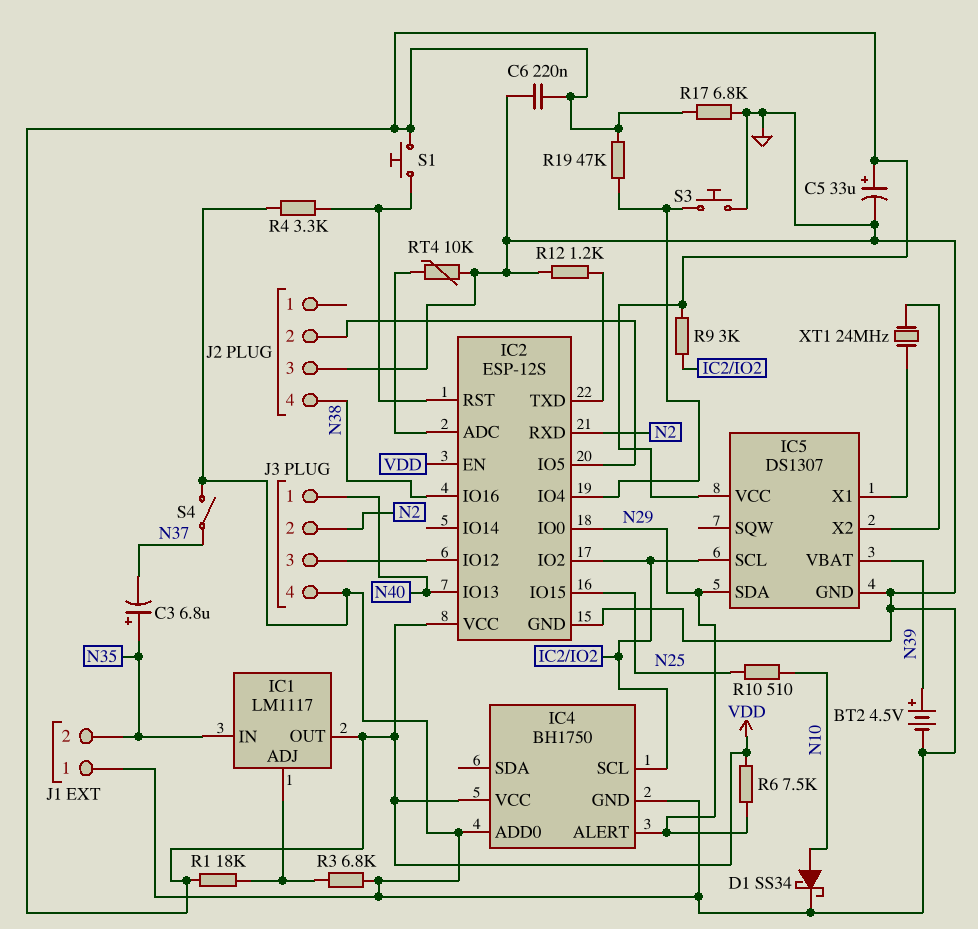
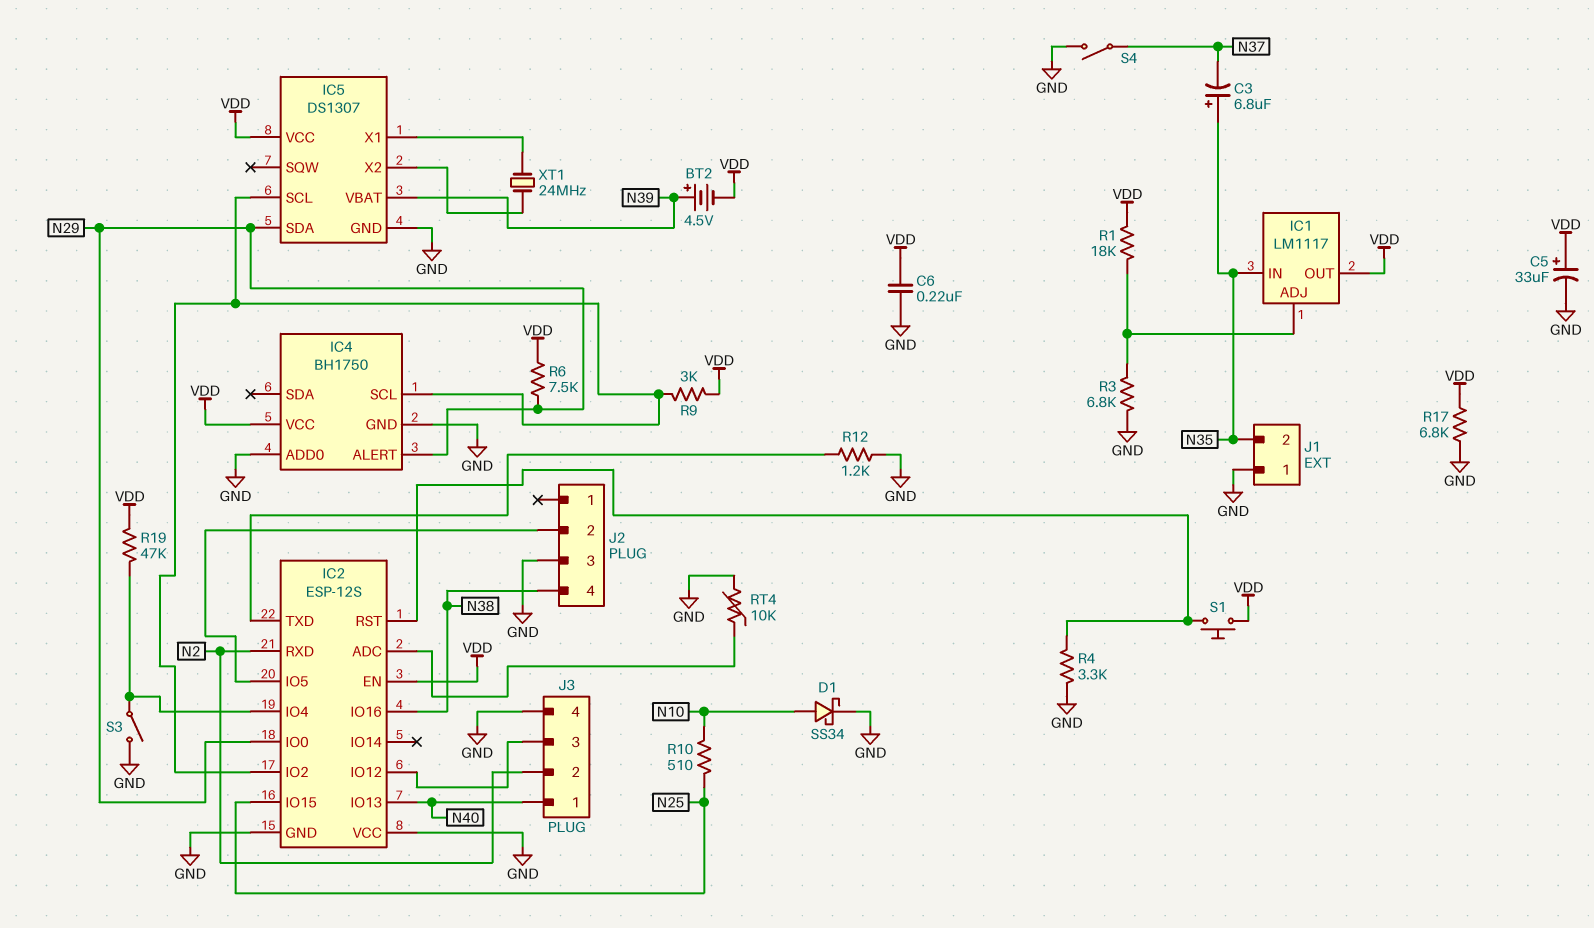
BT2: 4.5V (plus N39, minus GND) -> 4.5V (plus N39, minus VDD)
IC2 pin VCC: VDD -> GND
S3: button (GND, IC2/IO4) -> switch (GND, IC2/IO4)

